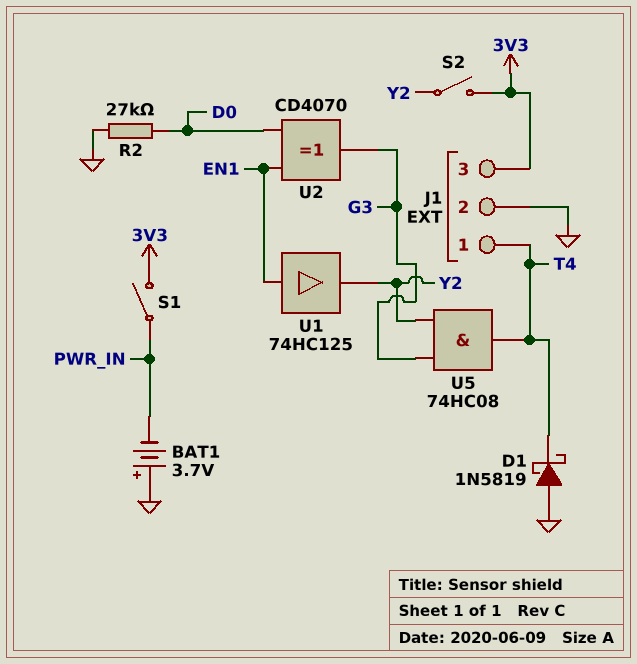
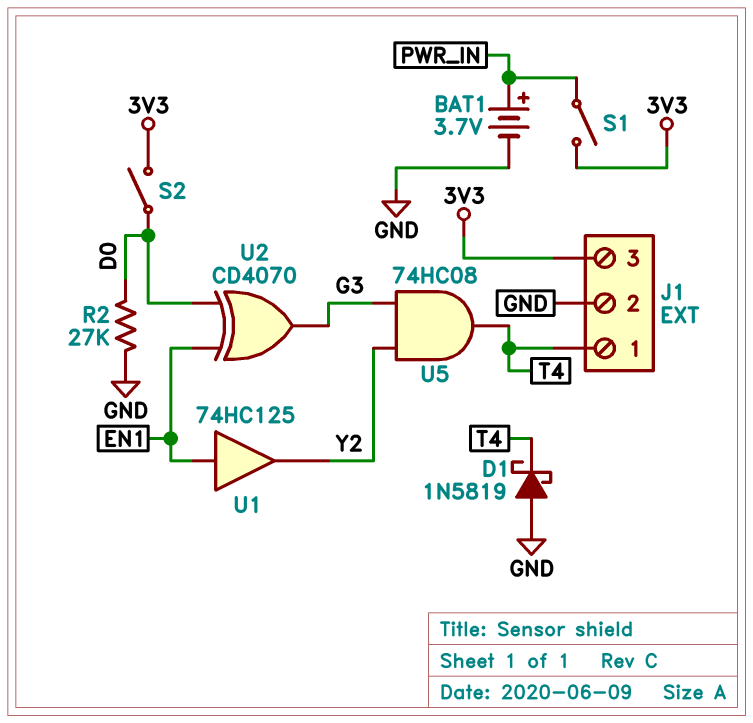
BAT1: 3.7V (plus GND, minus PWR_IN) -> 3.7V (plus PWR_IN, minus GND)
S2: switch (3V3, Y2) -> switch (3V3, D0)

